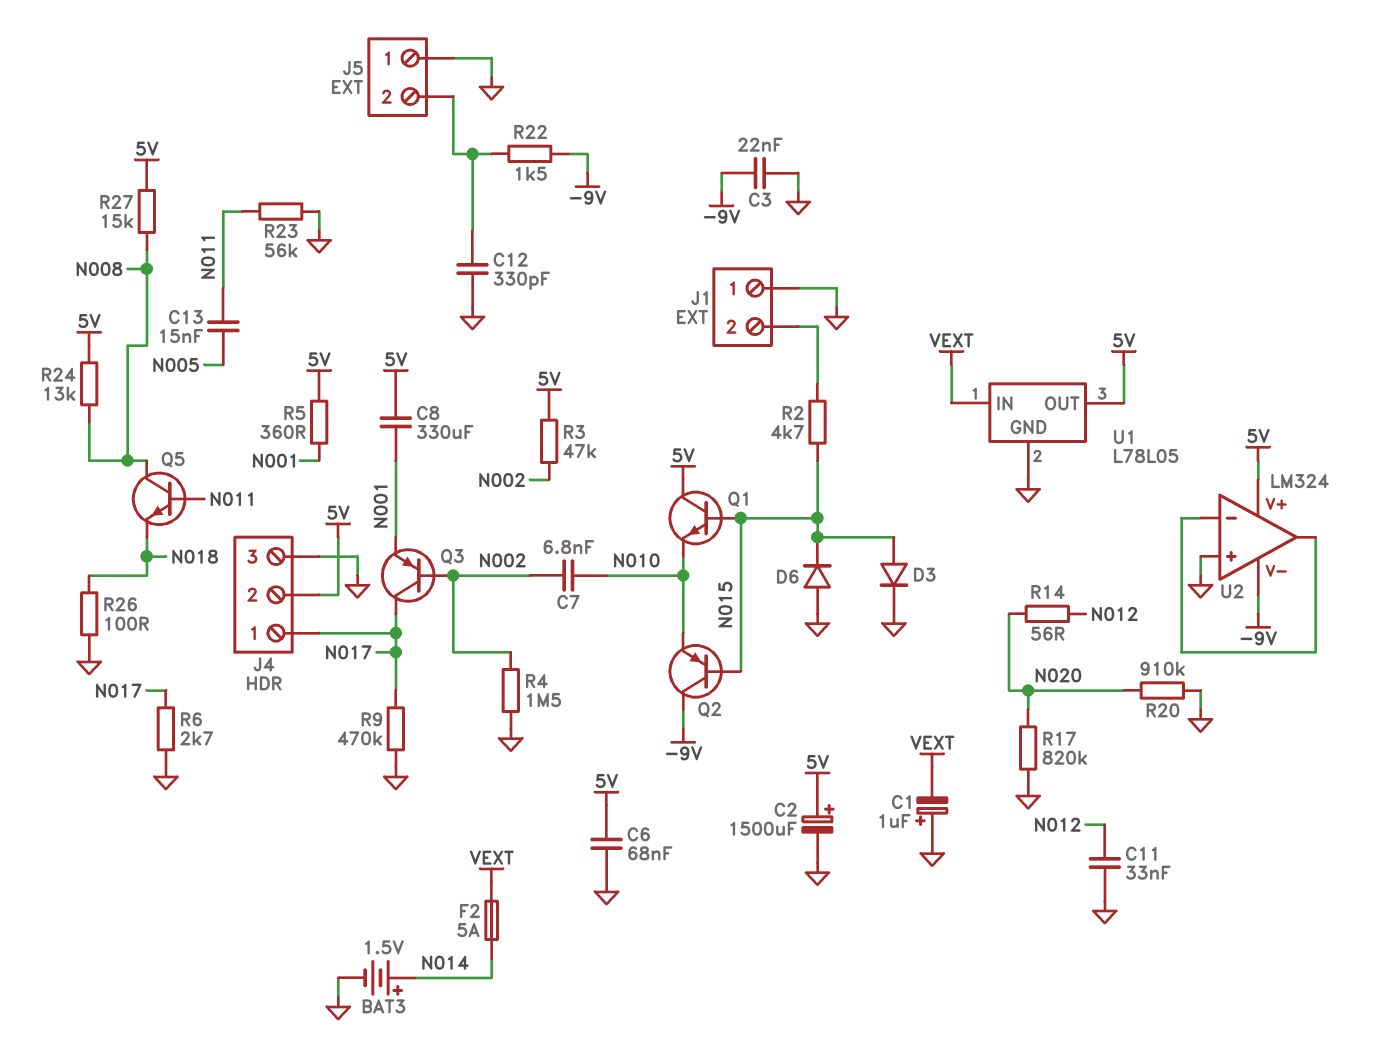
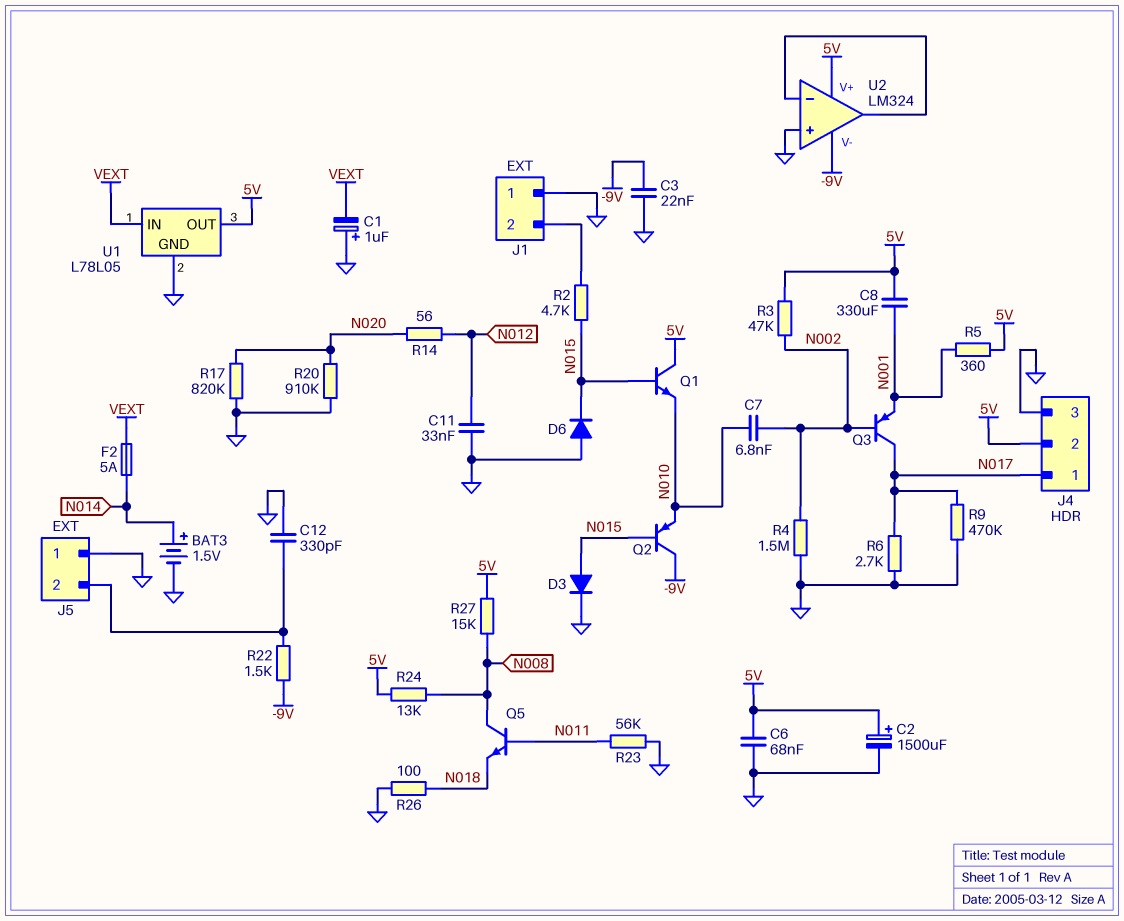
C13: 15nF (N005, N011) -> none

